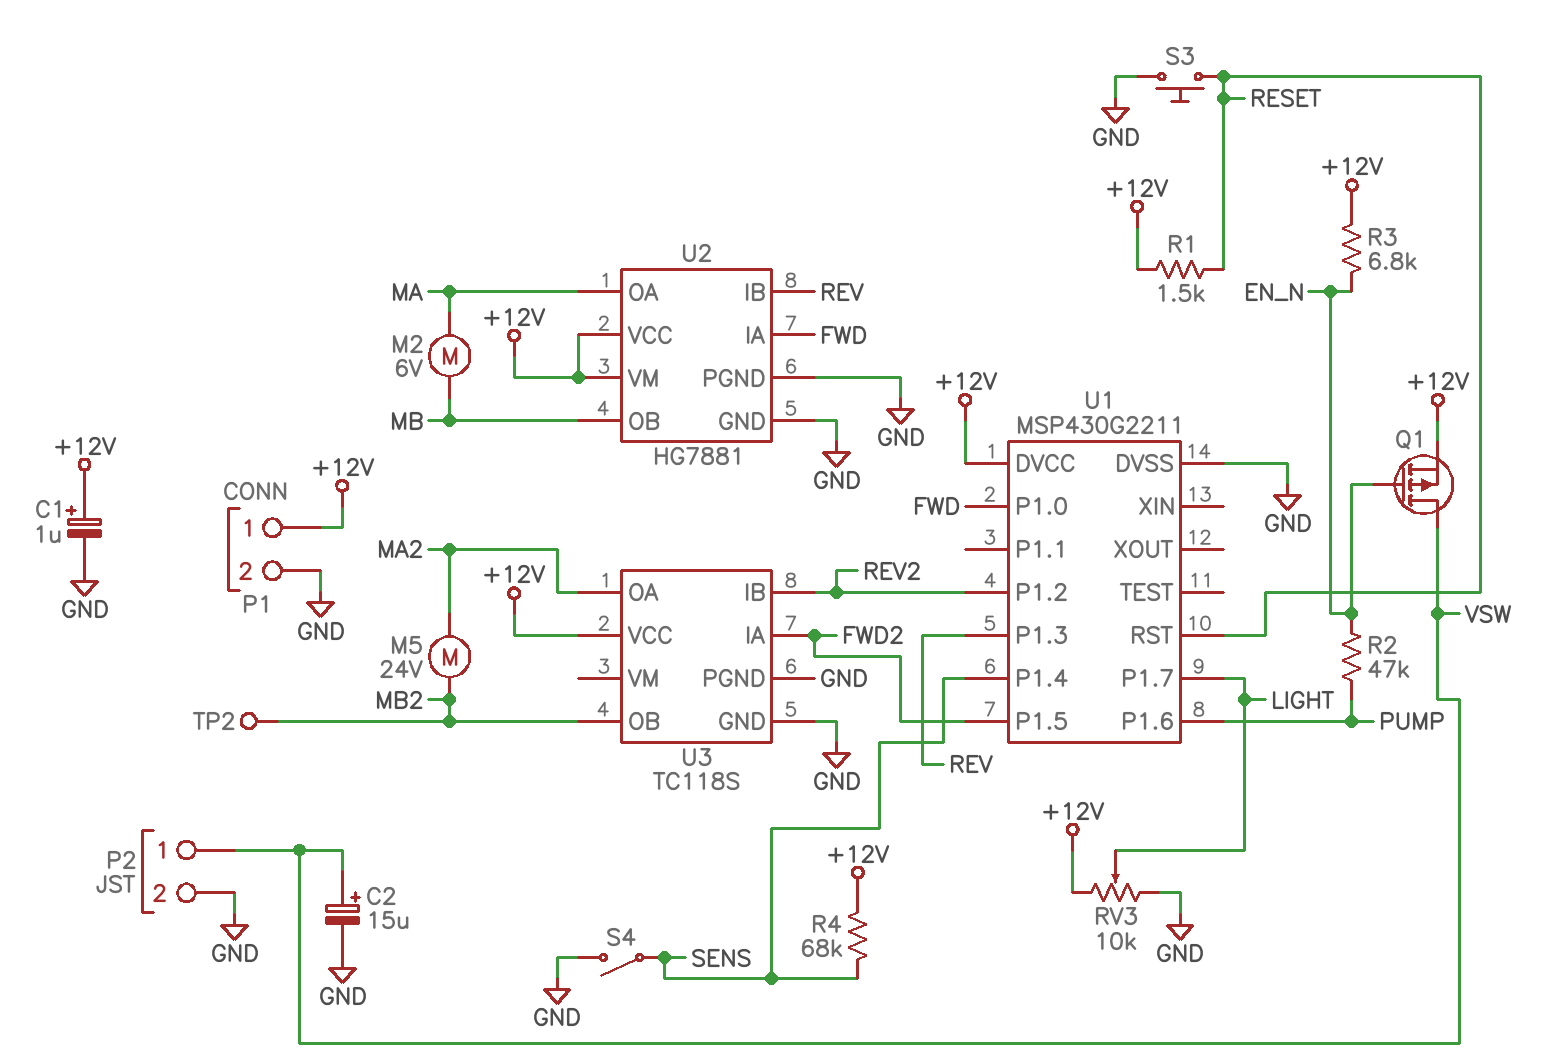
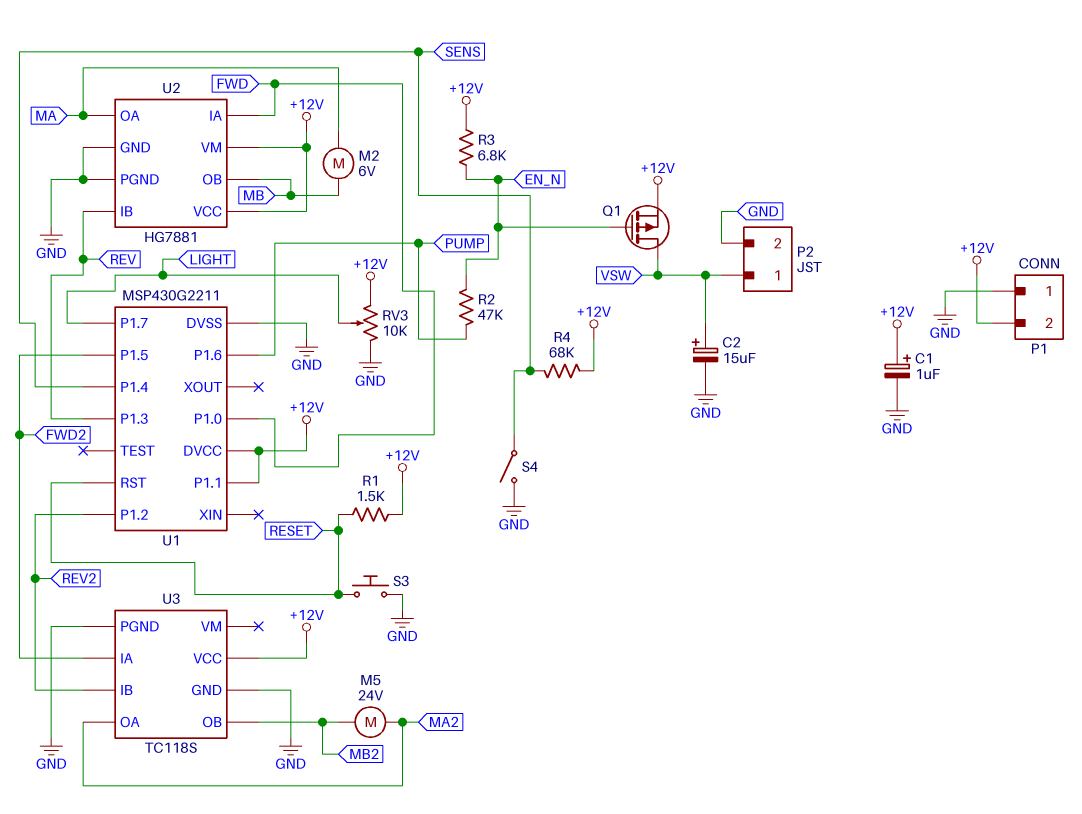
P1 pin 1: +12V -> GND
P1 pin 2: GND -> +12V
TP2: test point (MB2) -> none
U1 pin P1.1: none -> +12V

